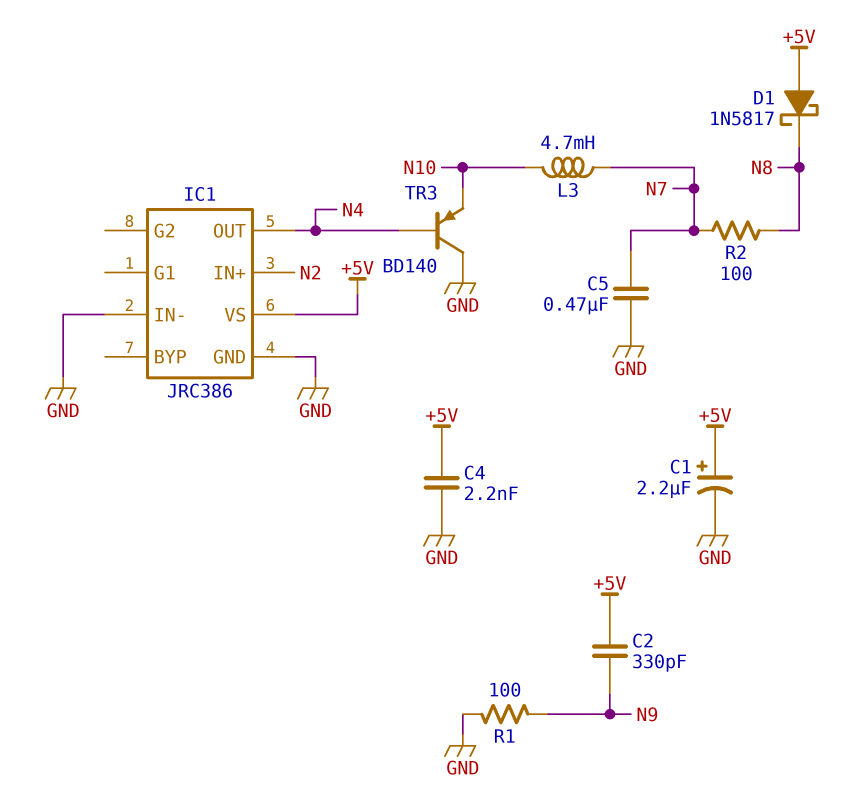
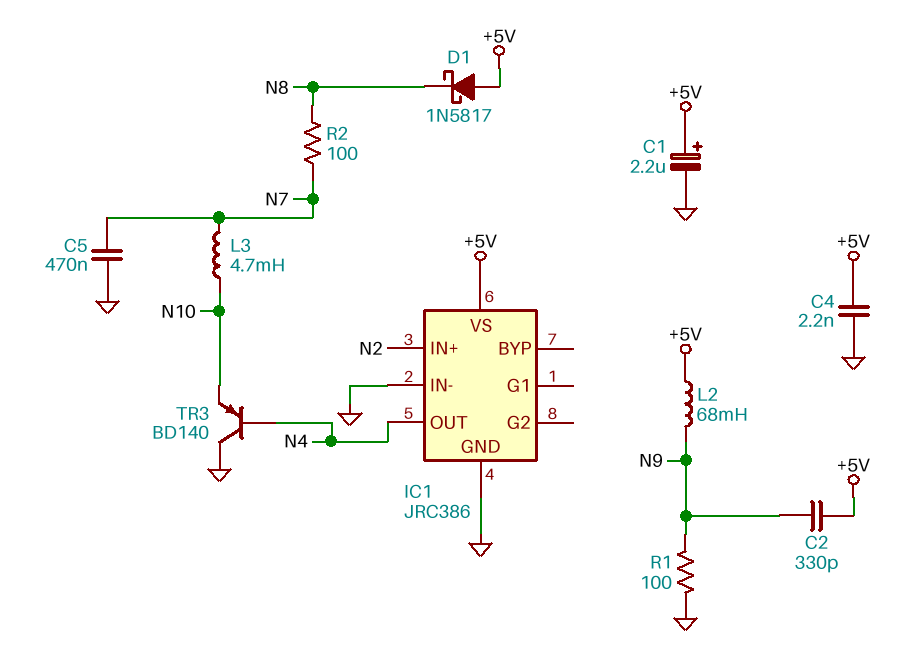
L2: none -> 68mH (+5V, N9)

